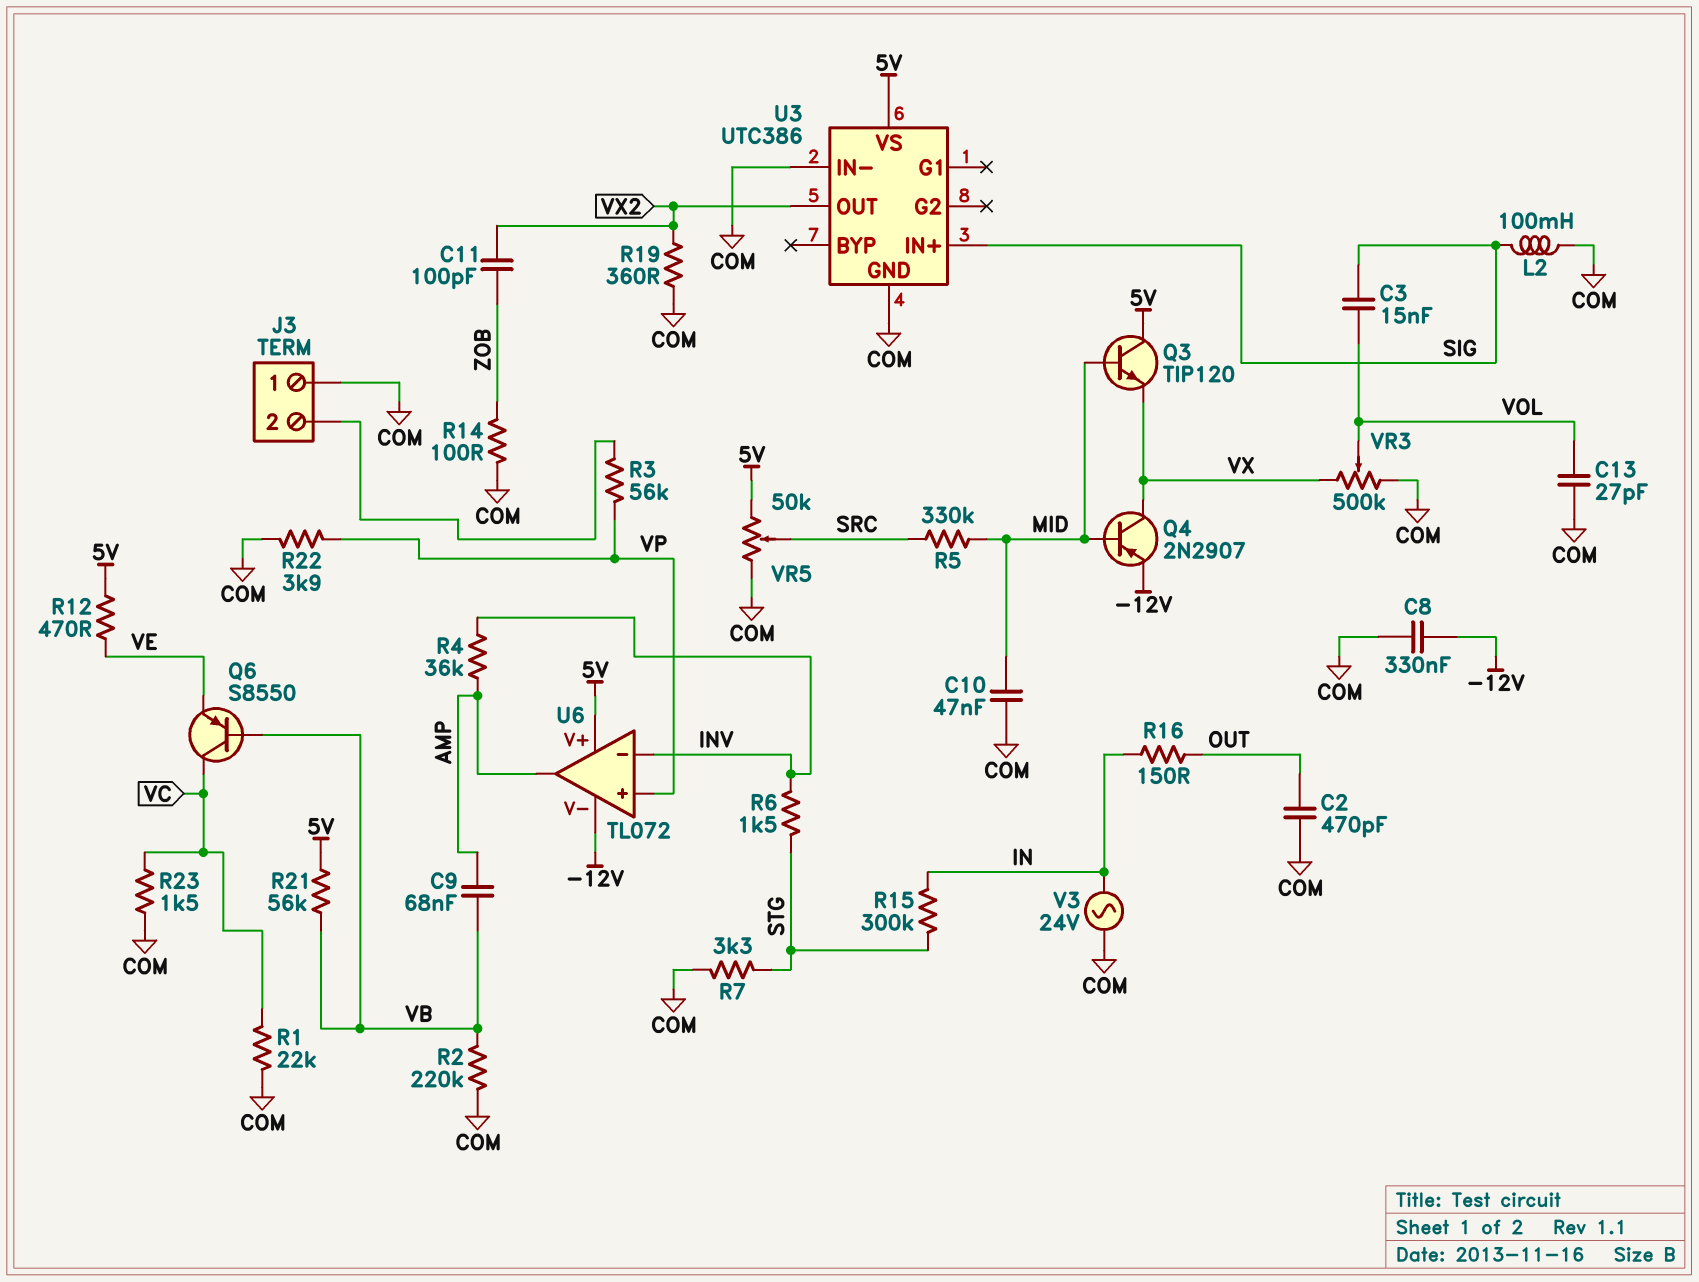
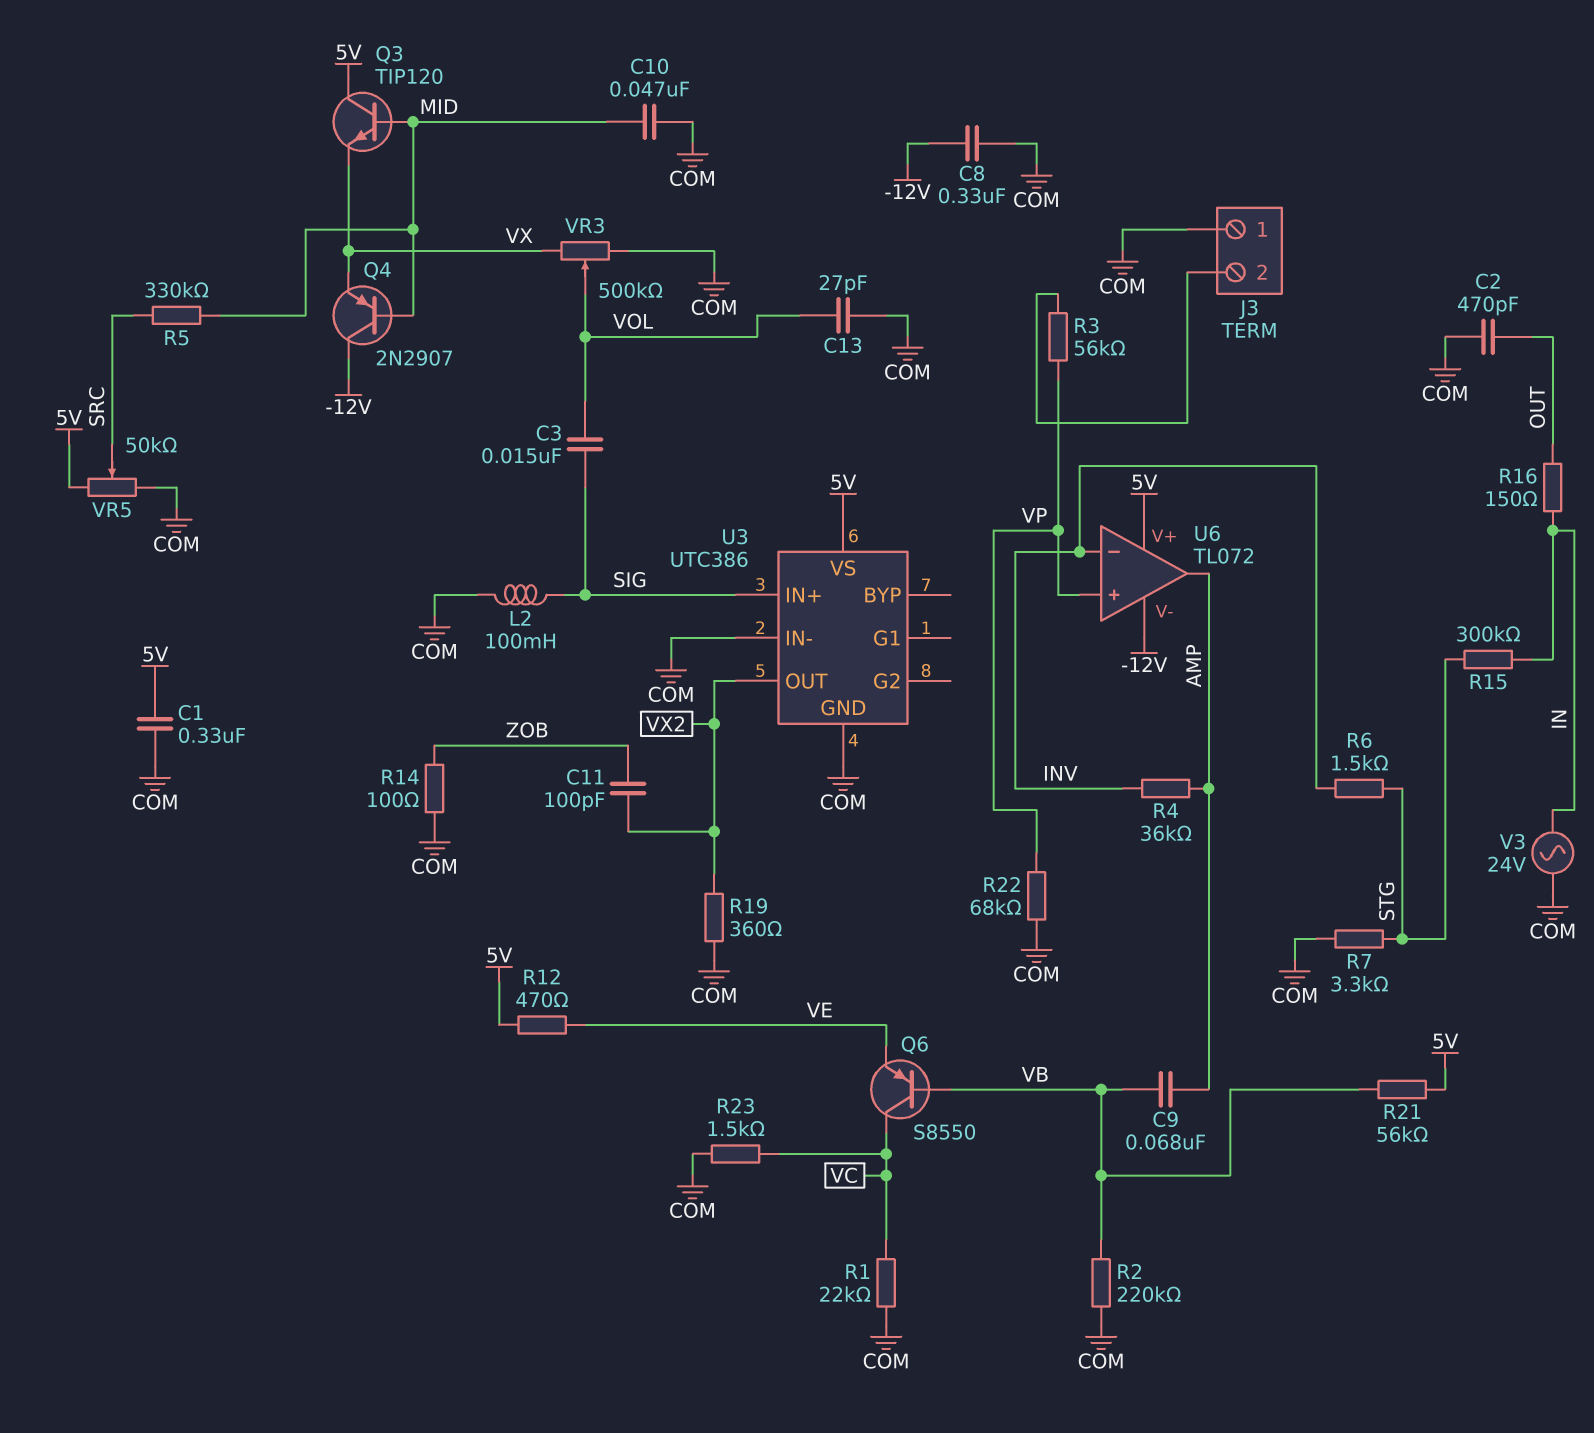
C1: none -> 330nF (5V, COM)
Q4: PNP 2N2907 (B MID, C VX, E -12V) -> PNP 2N2907 (B MID, C -12V, E VX)
R22: 3.9k (COM, VP) -> 68k (COM, VP)

